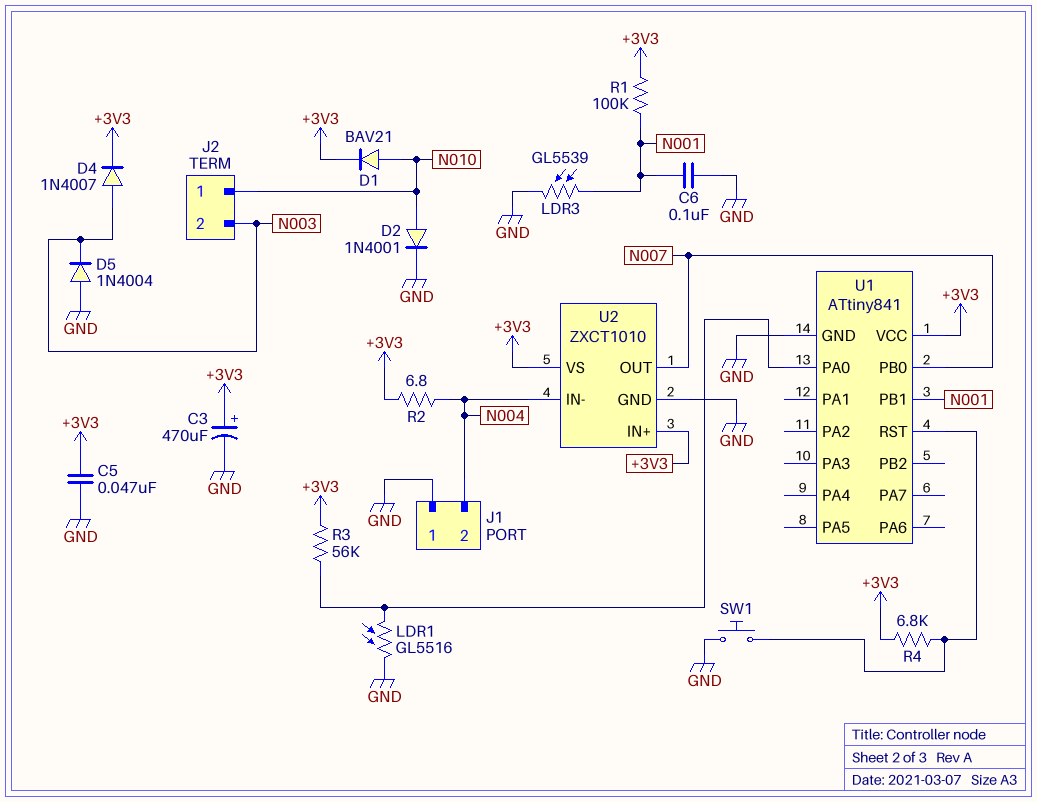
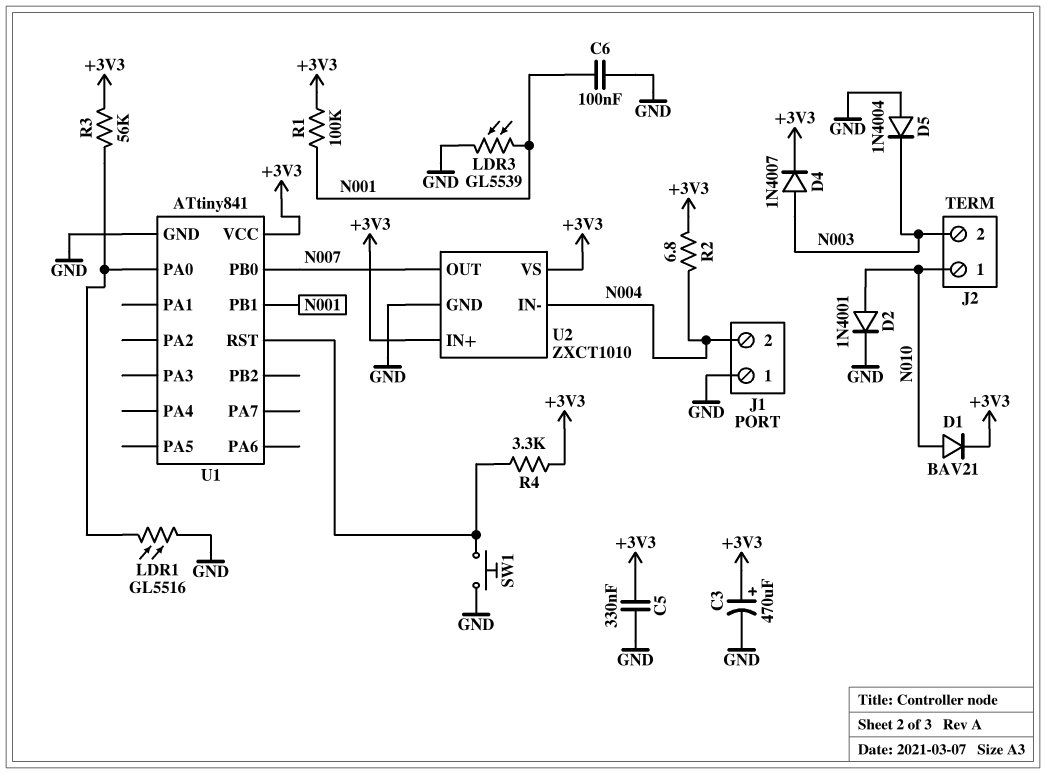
C5: 47nF (+3V3, GND) -> 330nF (+3V3, GND)
R4: 6.8k (+3V3, U1/RST) -> 3.3k (+3V3, U1/RST)

